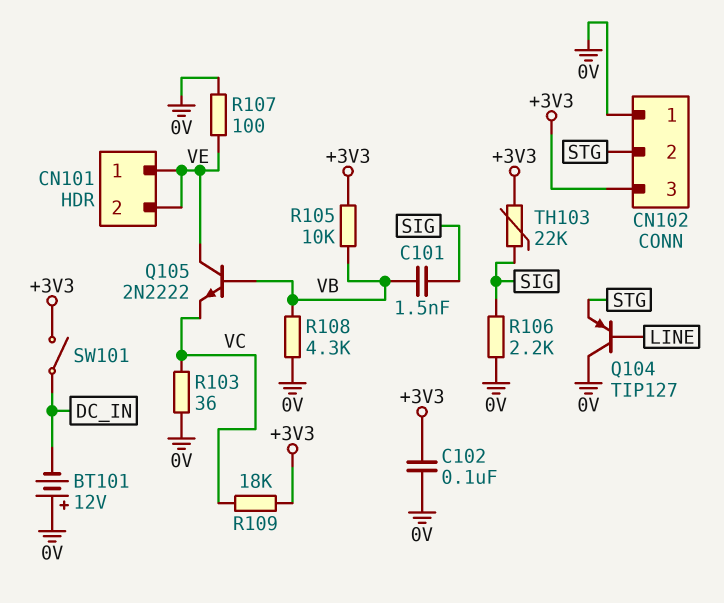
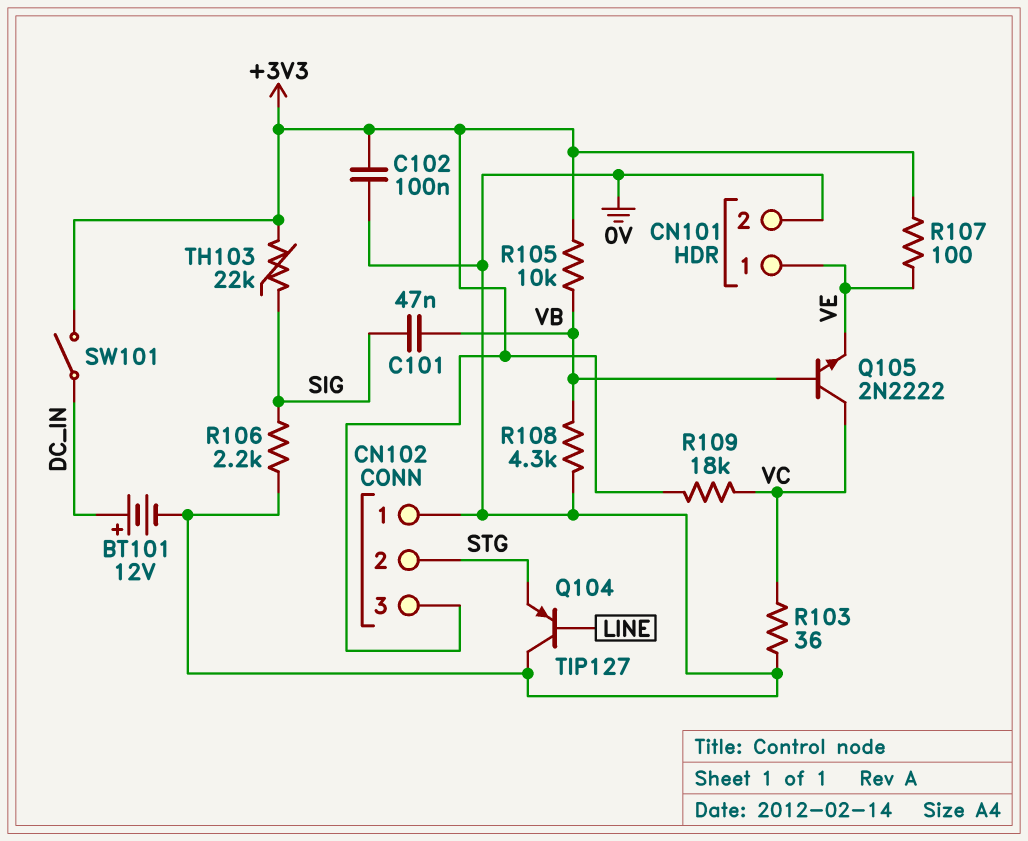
BT101: 12V (plus 0V, minus DC_IN) -> 12V (plus DC_IN, minus 0V)
C101: 1.5nF (SIG, VB) -> 47nF (SIG, VB)
CN101 pin 2: VE -> 0V
Q105: NPN 2N2222 (B VB, C VE, E VC) -> NPN 2N2222 (B VB, C VC, E VE)
R107: 100 (0V, VE) -> 100 (+3V3, VE)

